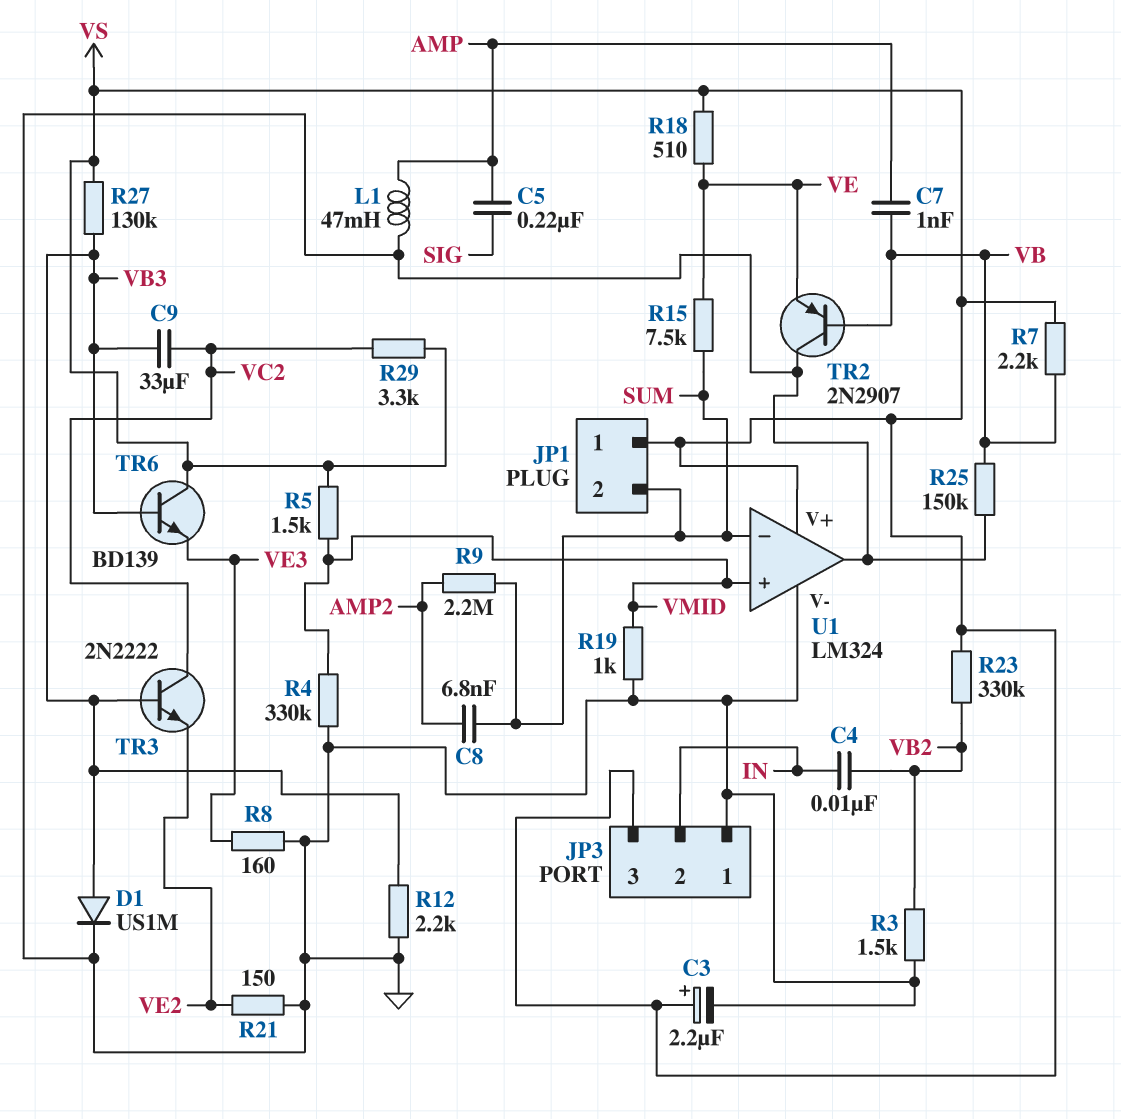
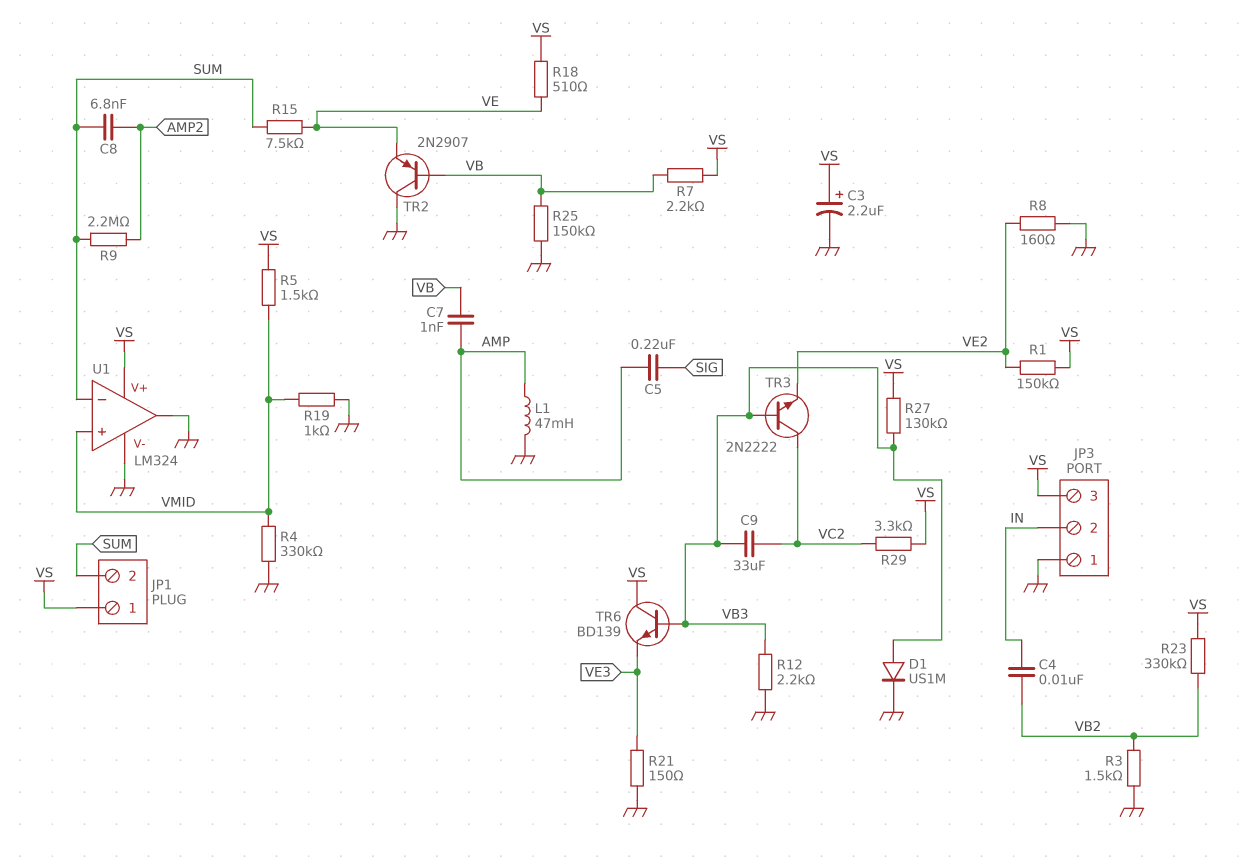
R1: none -> 150k (VE2, VS)
R8: 160 (GND, VE3) -> 160 (GND, VE2)
R21: 150 (GND, VE2) -> 150 (GND, VE3)

